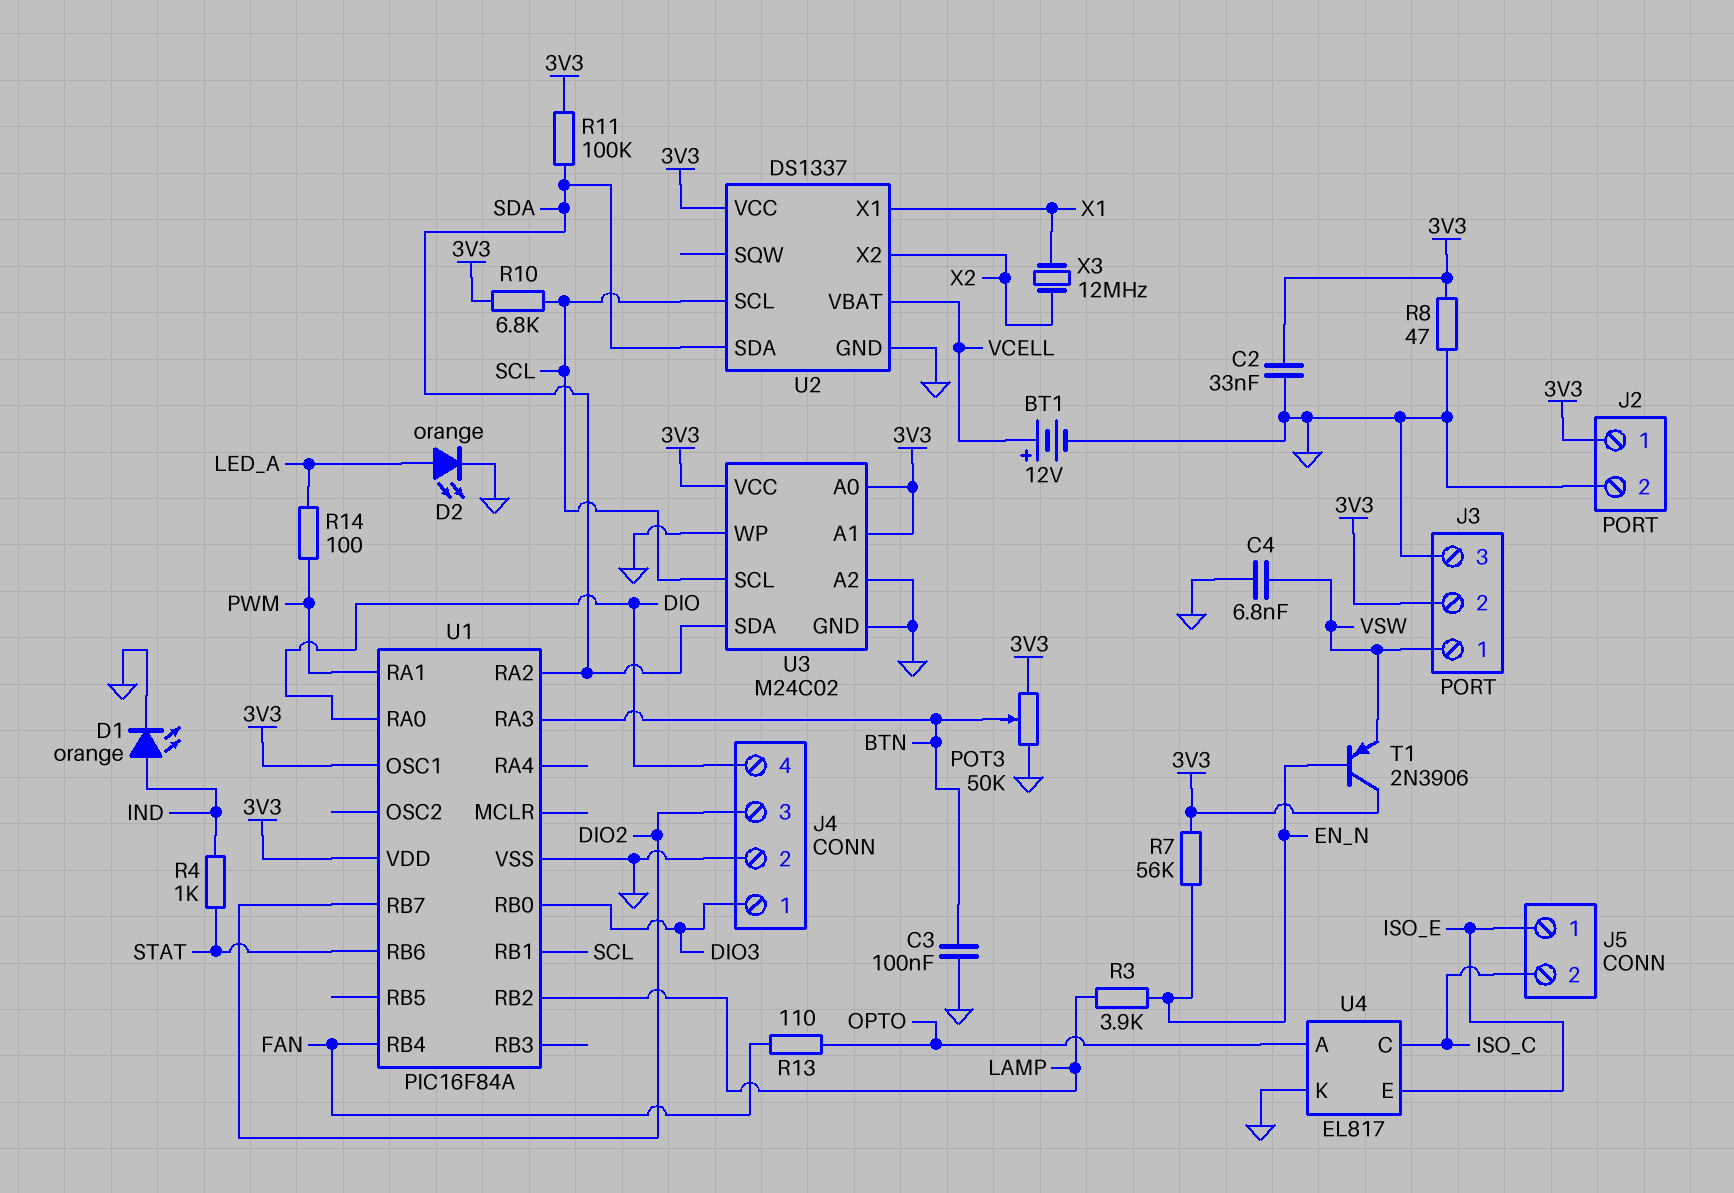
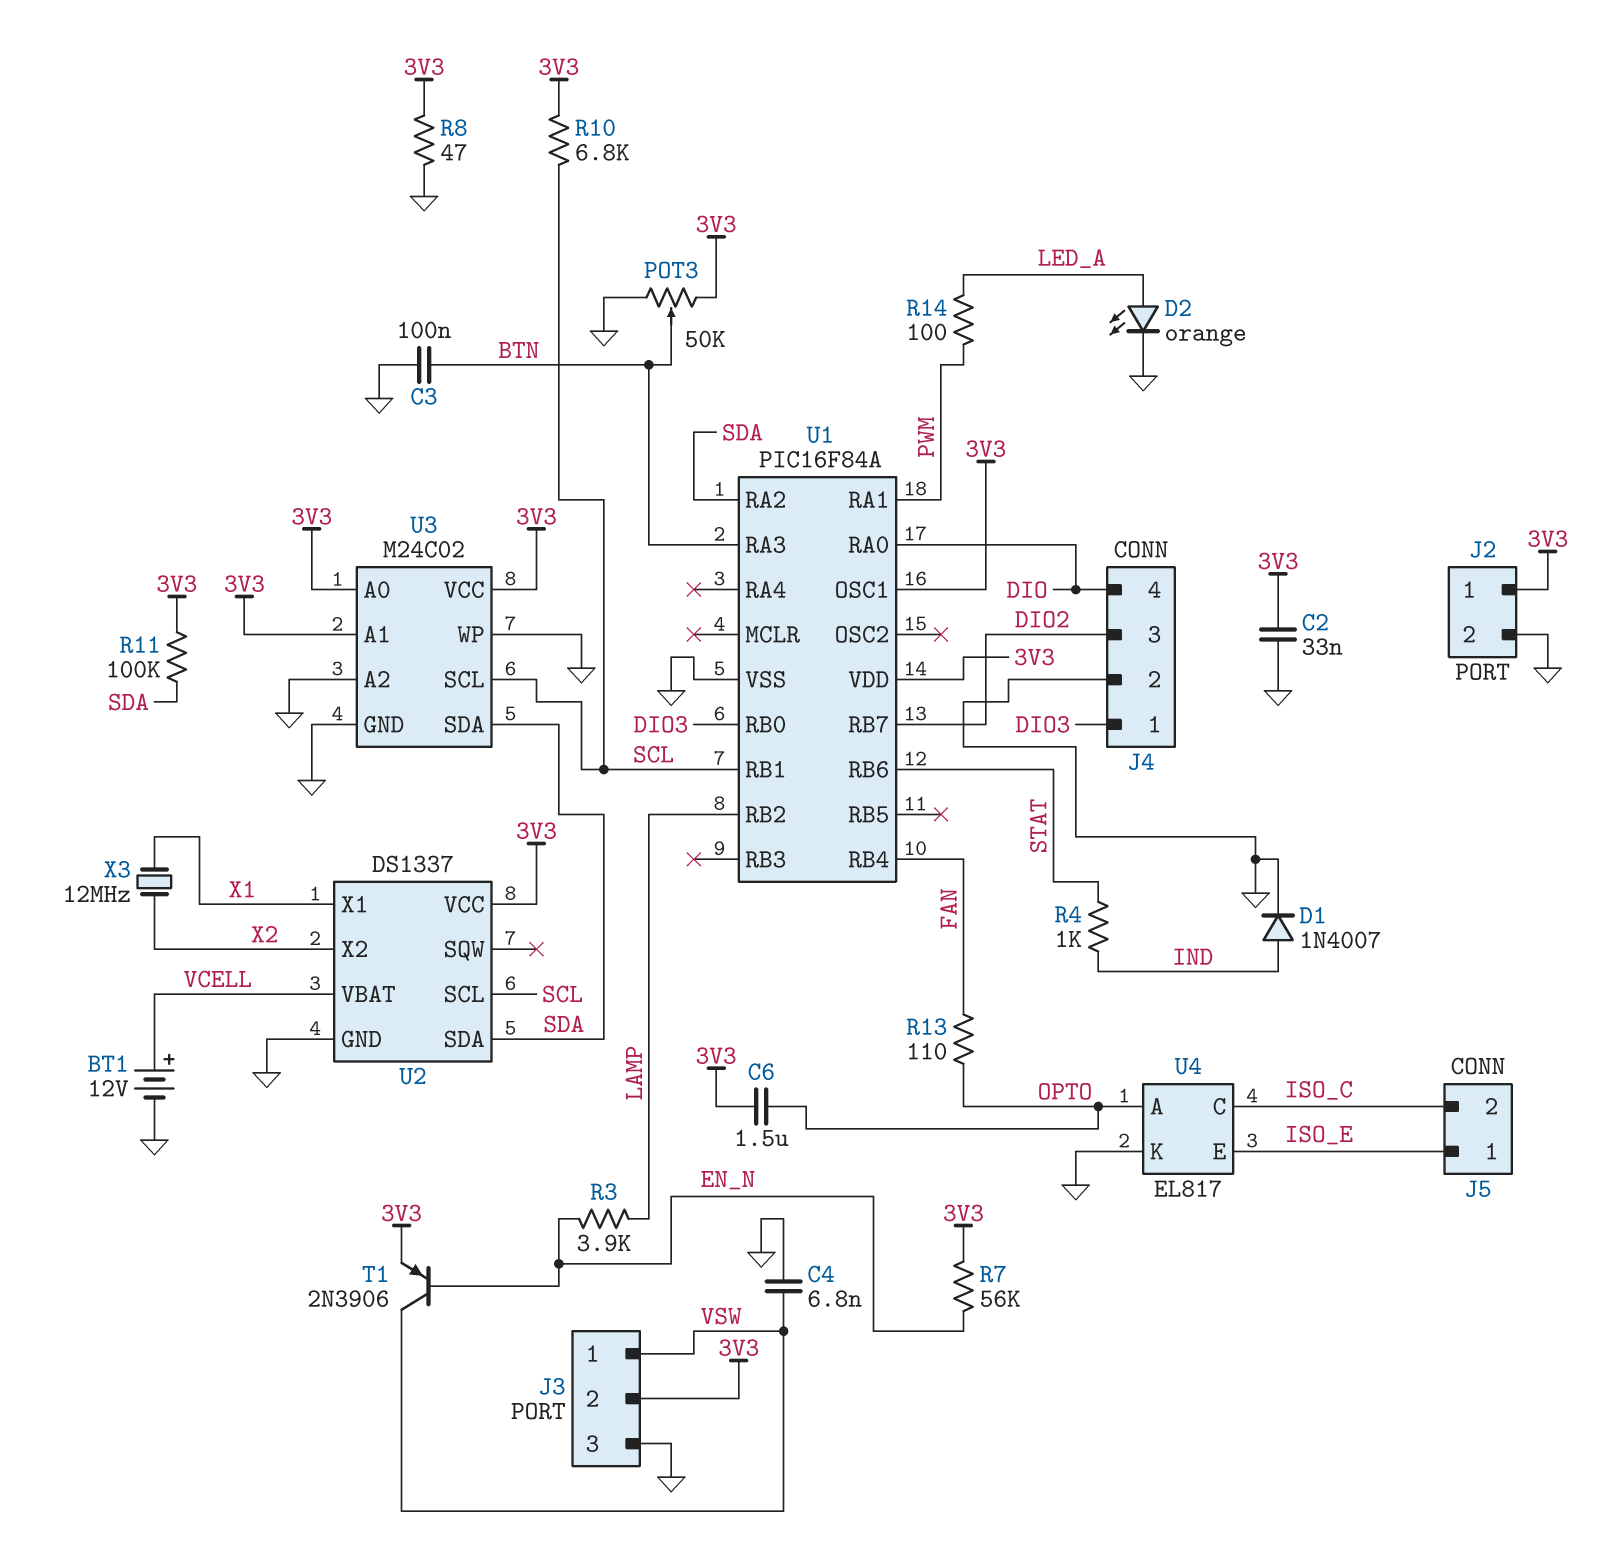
C6: none -> 1.5uF (3V3, OPTO)
D1: LED orange (A IND, K GND) -> diode 1N4007 (A IND, K GND)
T1: PNP 2N3906 (B EN_N, C 3V3, E VSW) -> PNP 2N3906 (B EN_N, C VSW, E 3V3)

